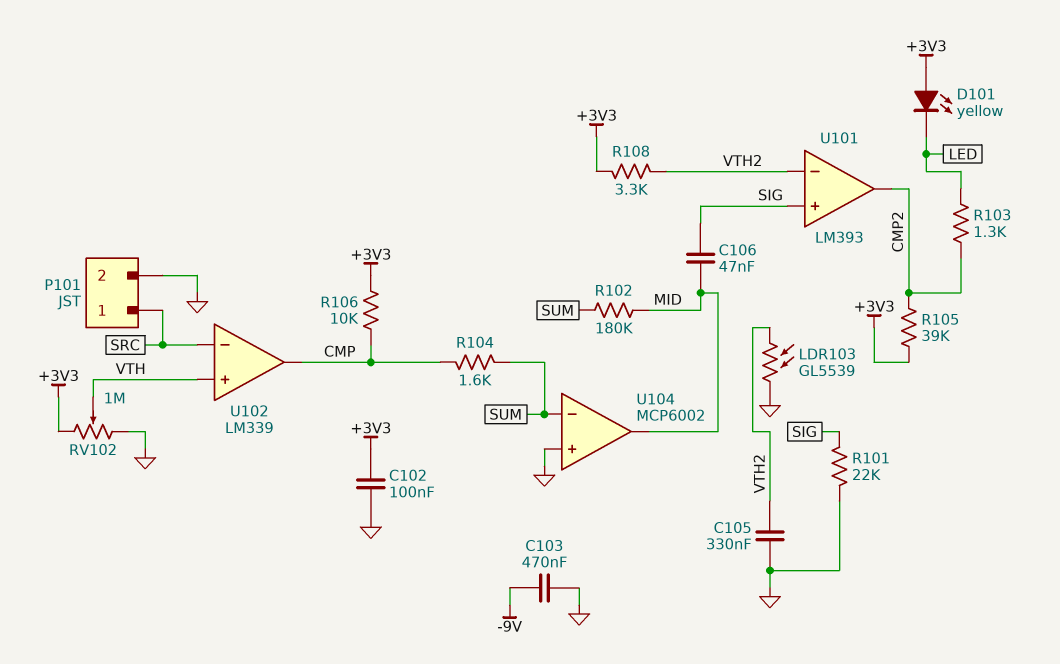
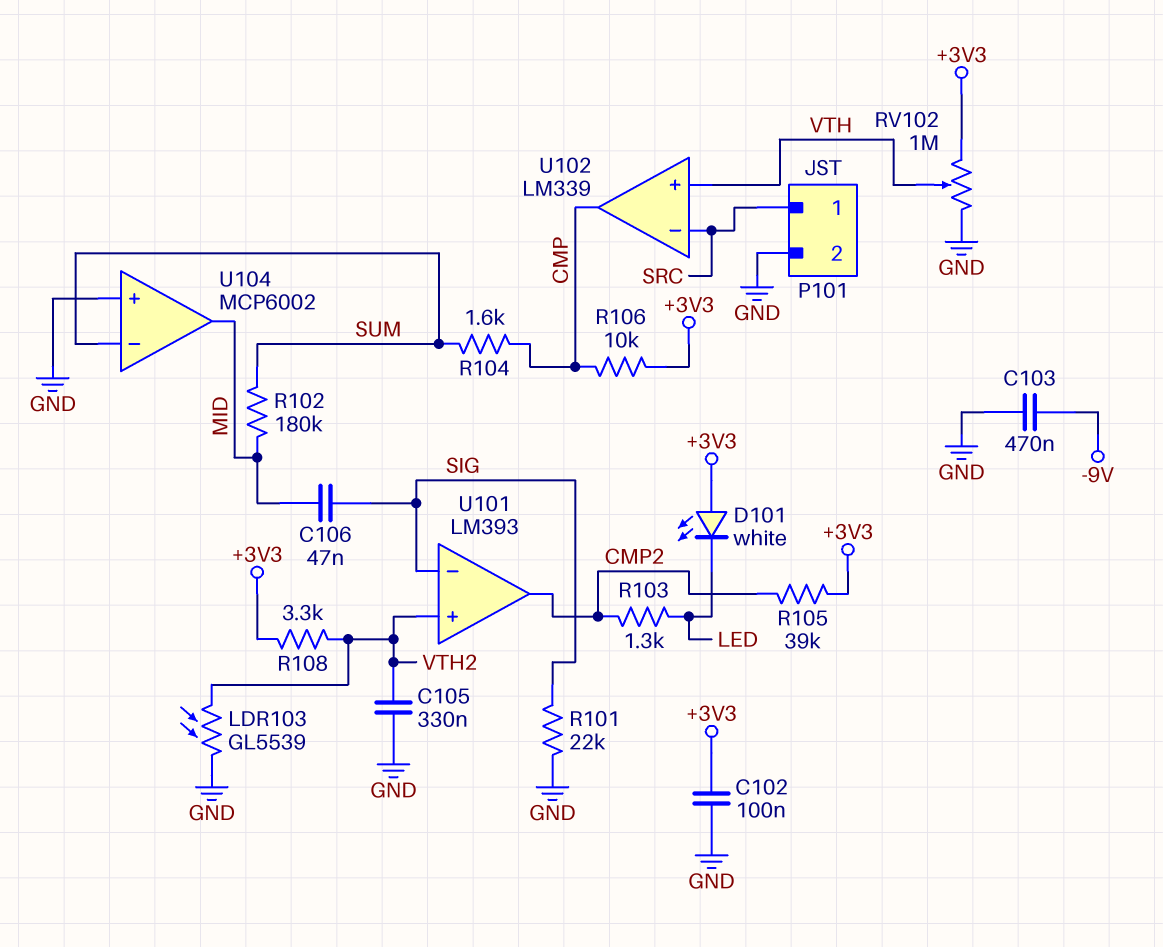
D101: LED yellow (A +3V3, K LED) -> LED white (A +3V3, K LED)
U101 pin in+: SIG -> VTH2
U101 pin in-: VTH2 -> SIG

